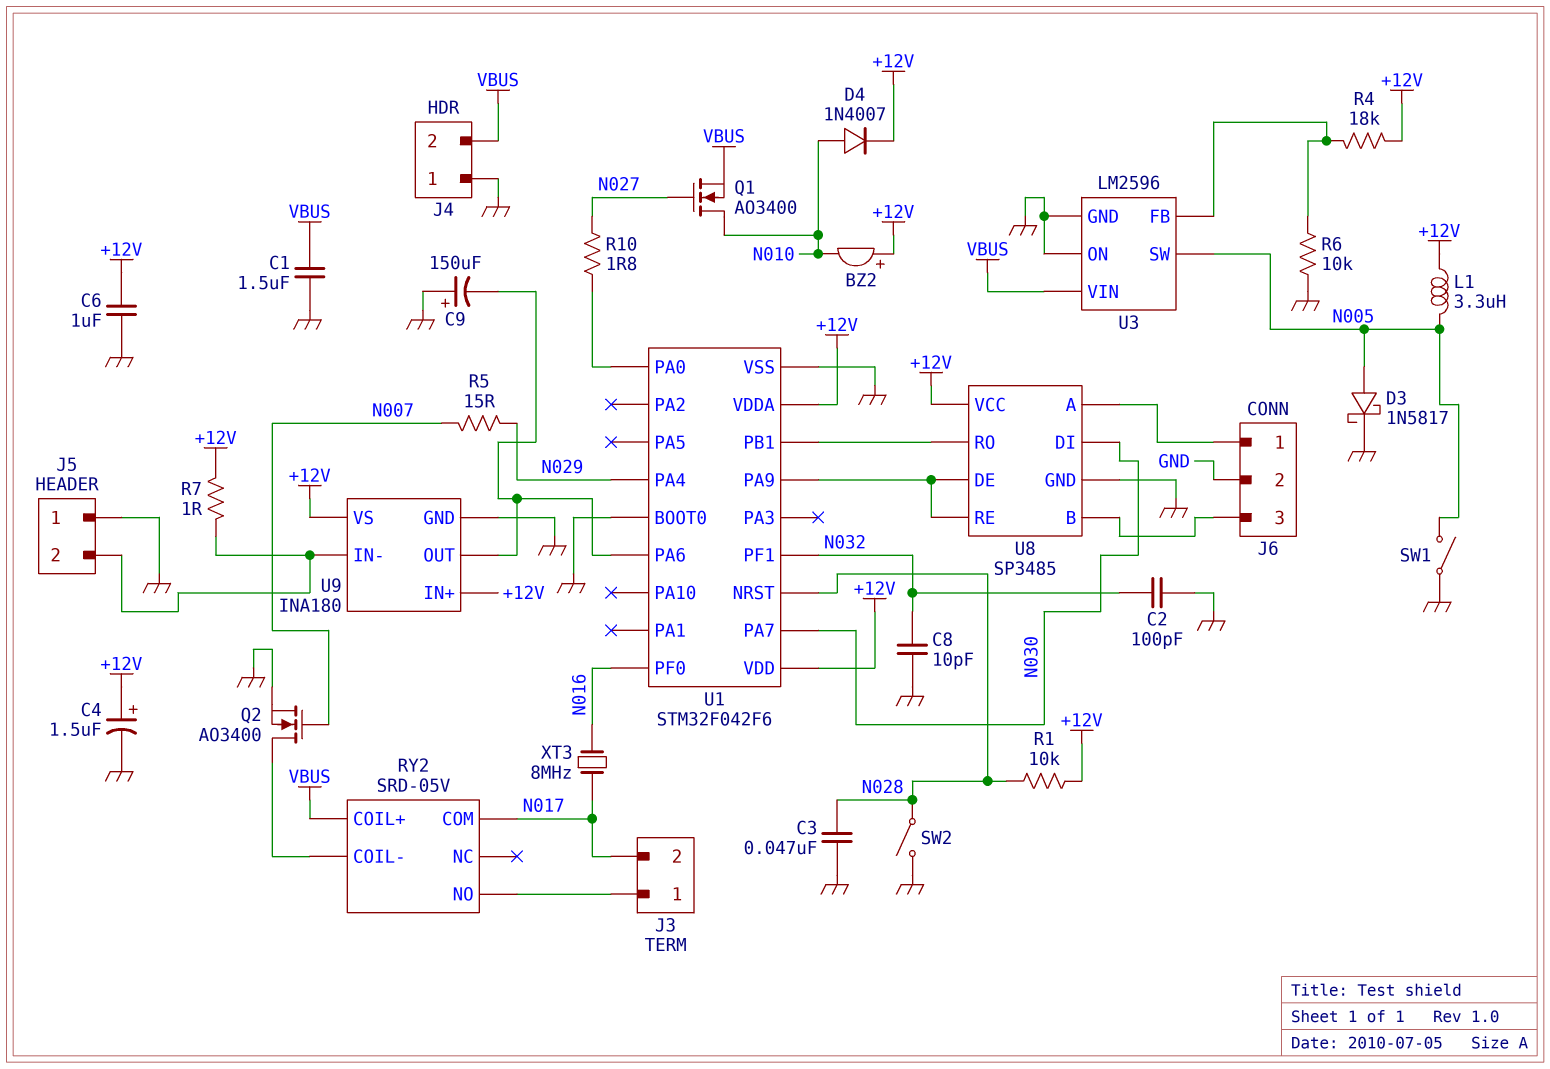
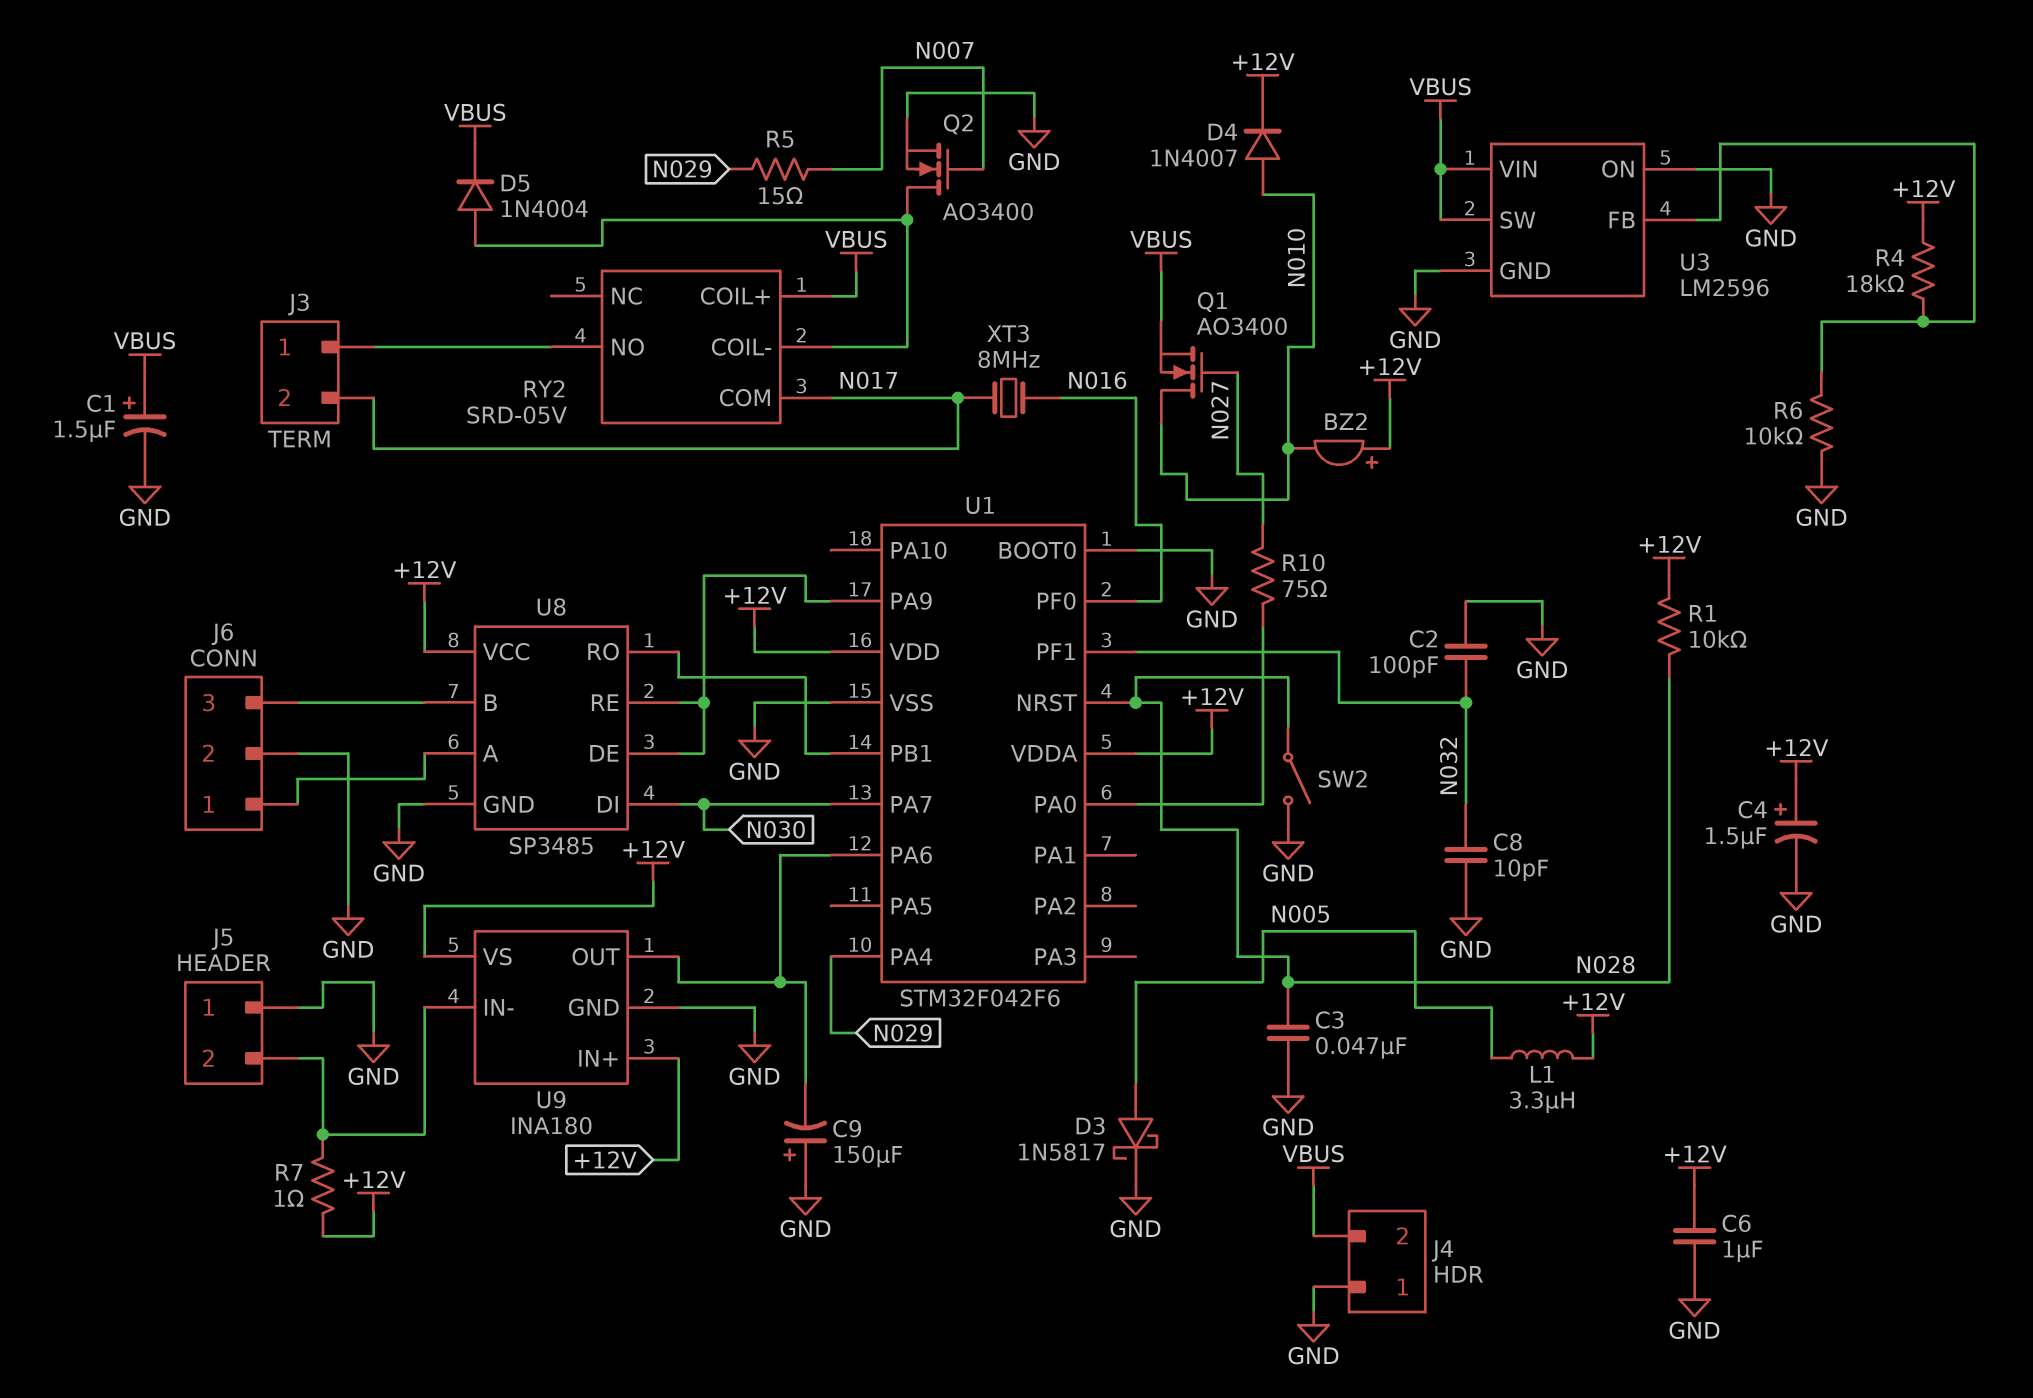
C1: 1.5uF (GND, VBUS) -> 1.5uF (plus VBUS, minus GND)
D5: none -> diode 1N4004 (A RY2/COIL-, K VBUS)
R10: 1.8 (N027, U1/PA0) -> 75 (N027, U1/PA0)
SW1: switch (GND, N005) -> none
U3 pin SW: N005 -> VBUS

